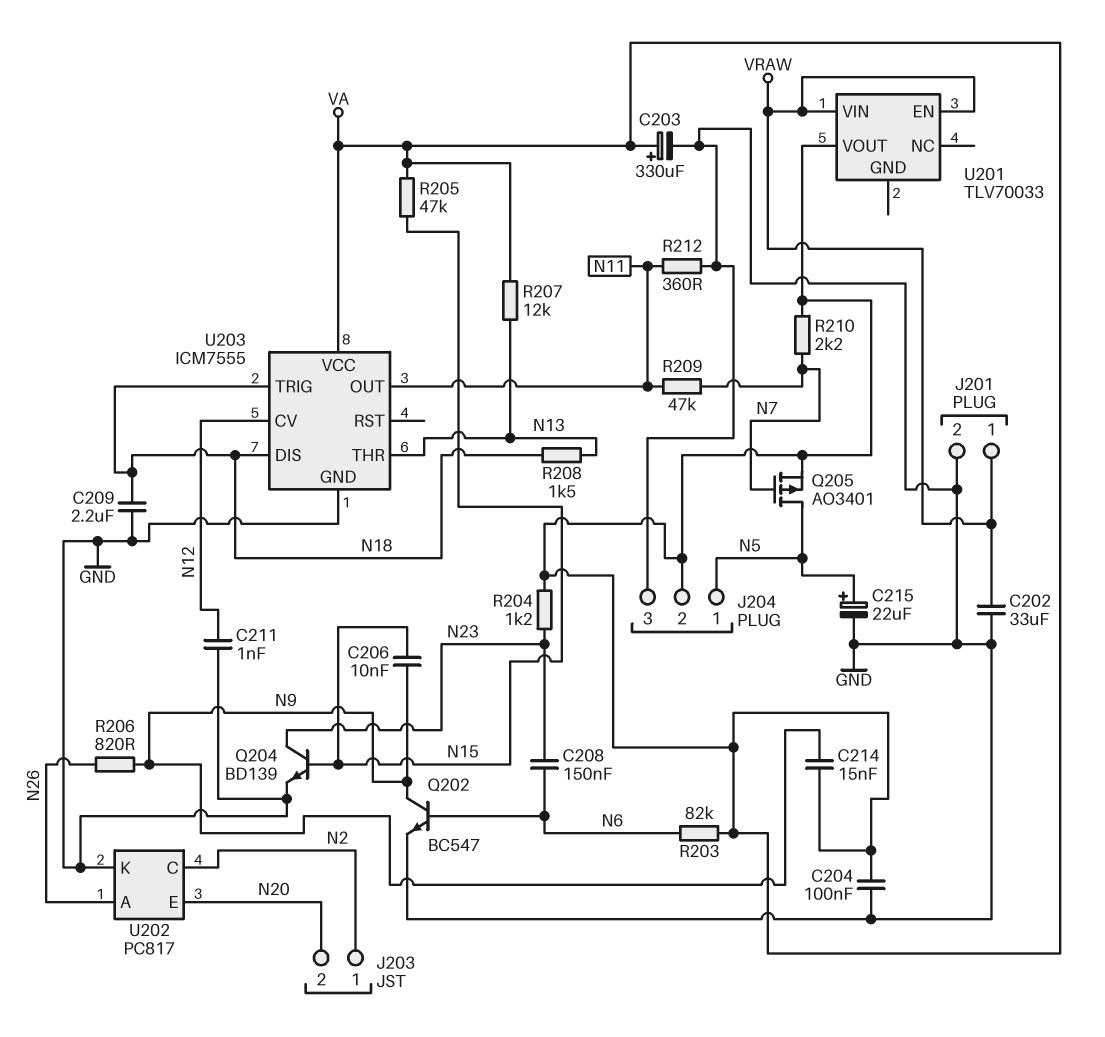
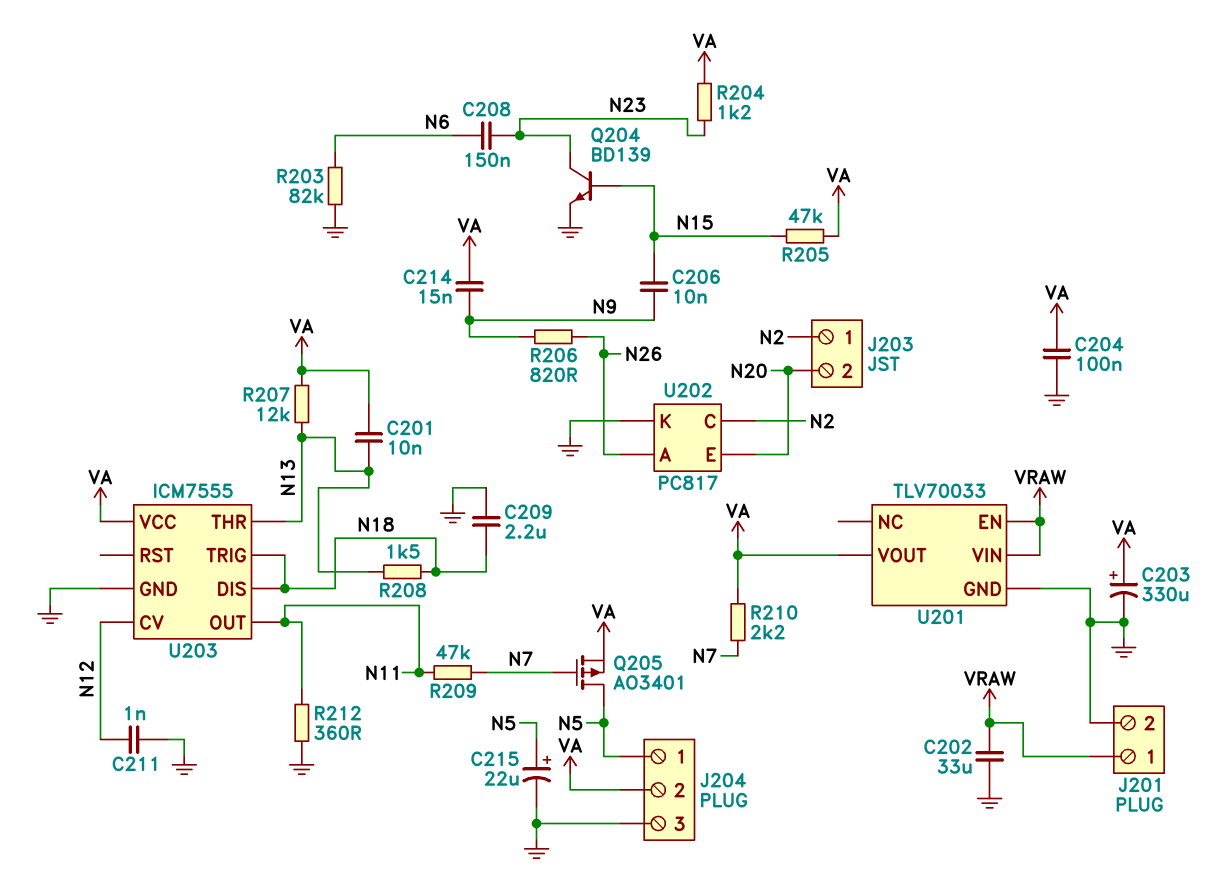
C201: none -> 10nF (N13, VA)
Q202: NPN BC547 (B N6, C N9, E GND) -> none
R203: 82k (N6, VA) -> 82k (GND, N6)
U201 pin GND: none -> GND

